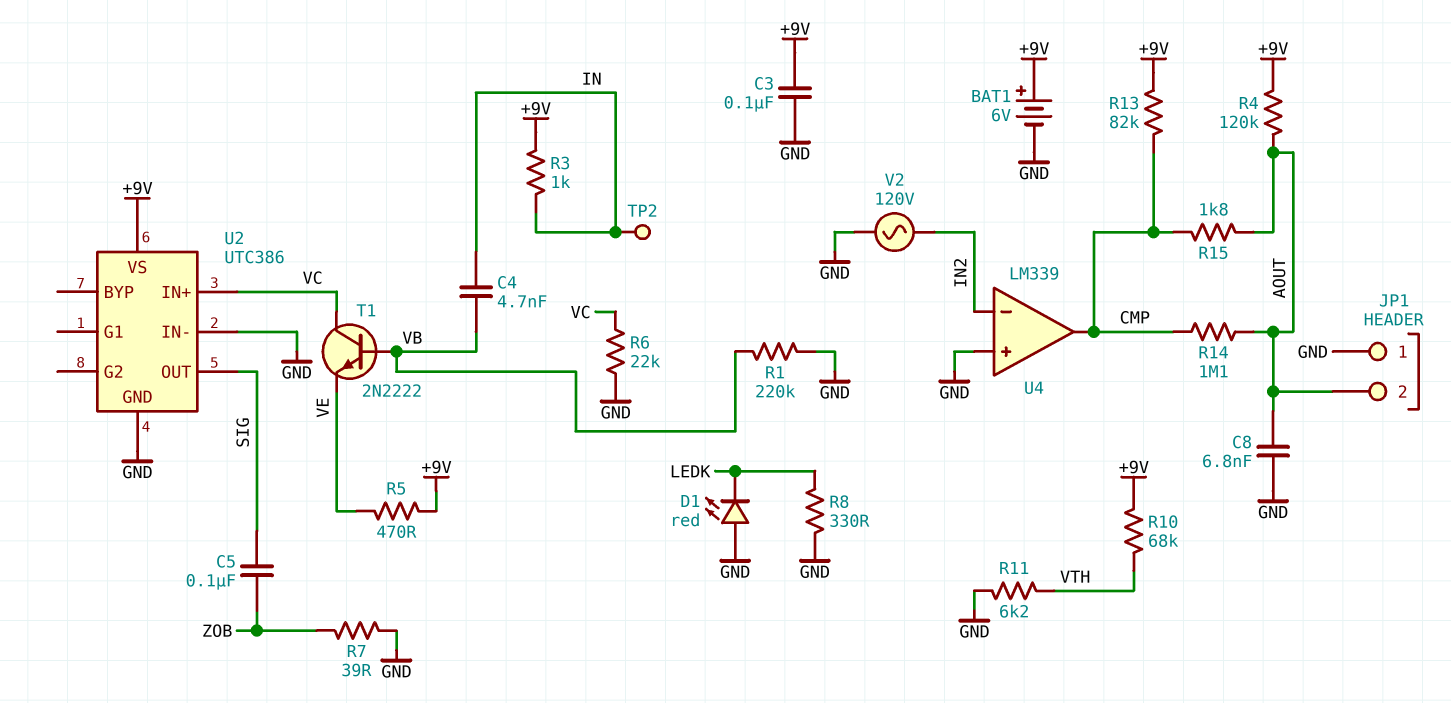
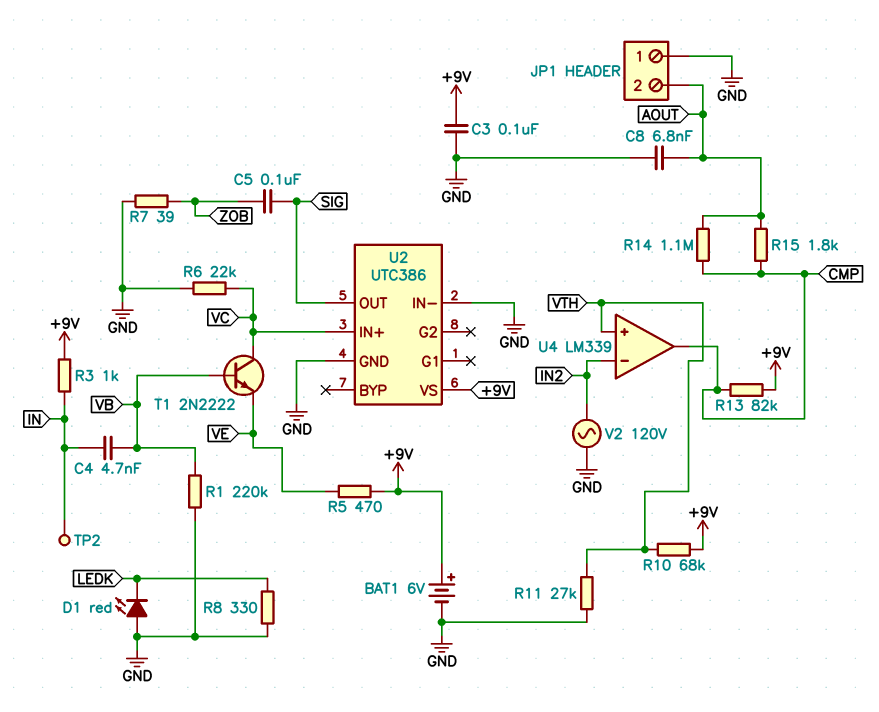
R4: 120k (+9V, AOUT) -> none
R11: 6.2k (GND, VTH) -> 27k (GND, VTH)
U4 pin in+: GND -> VTH

